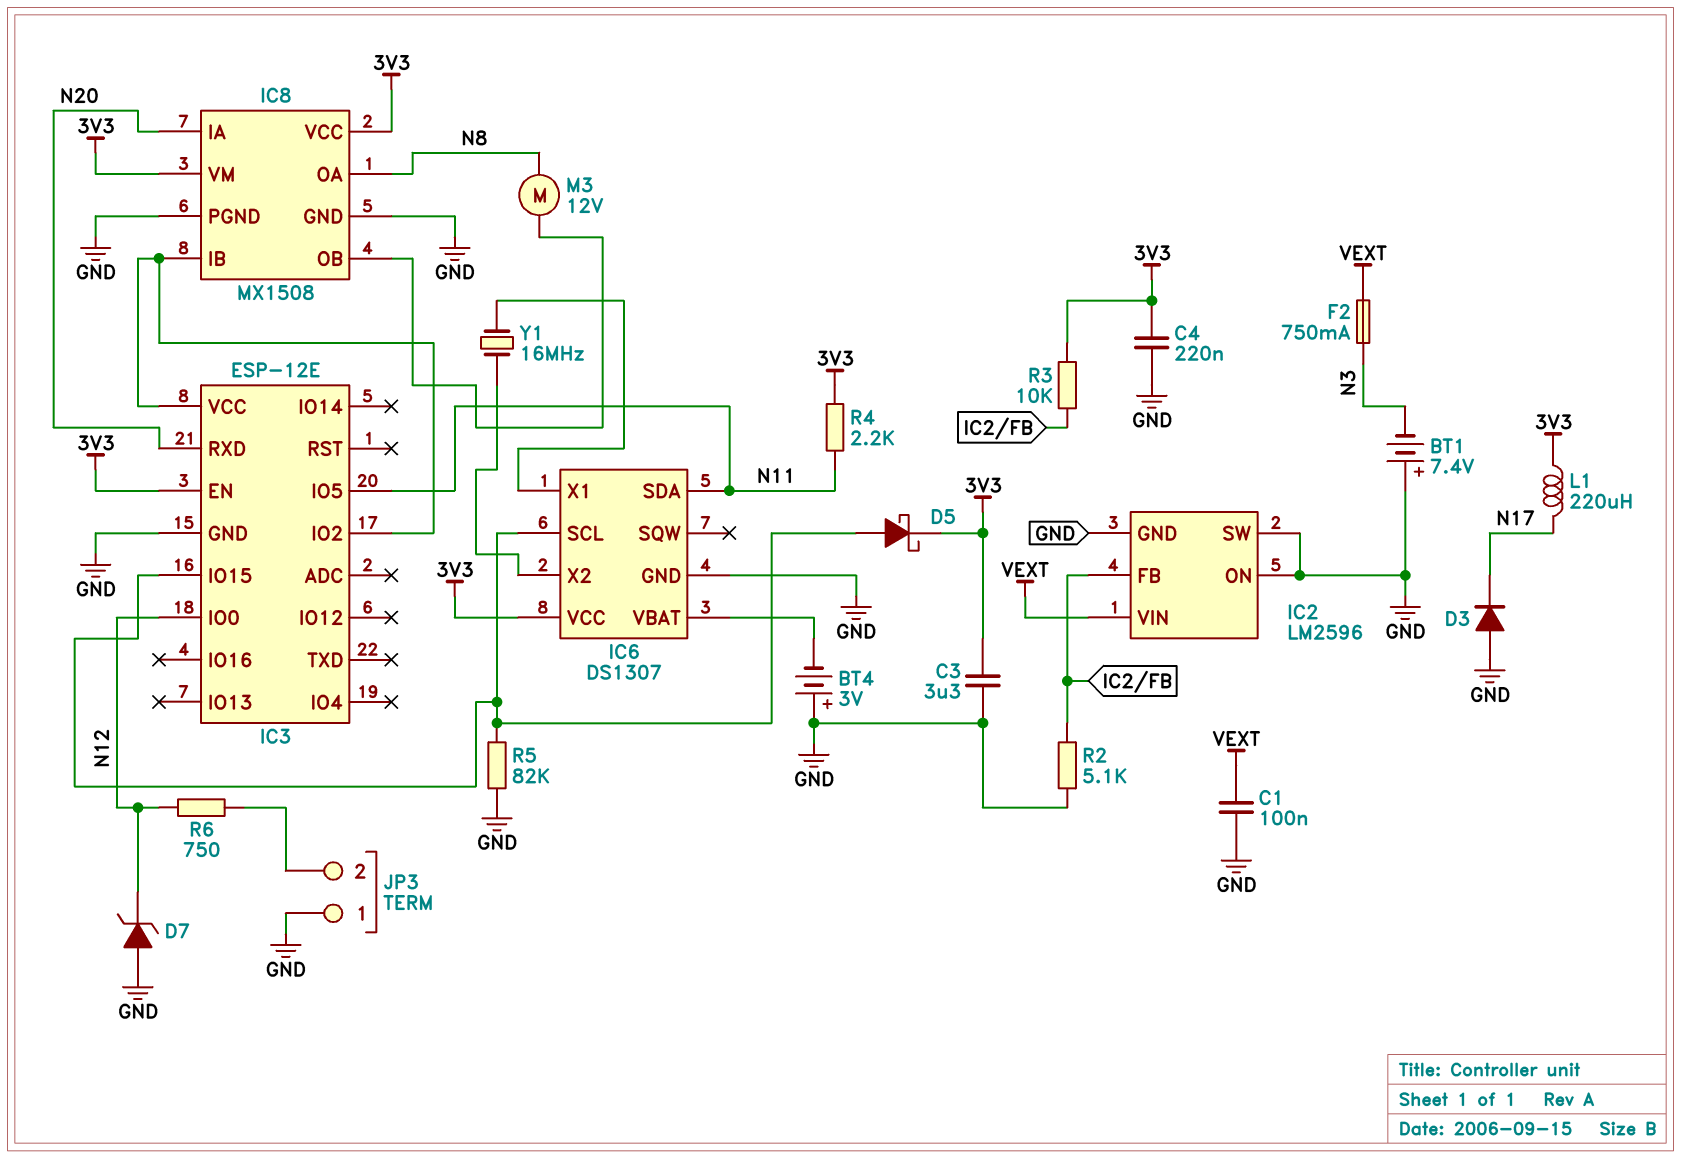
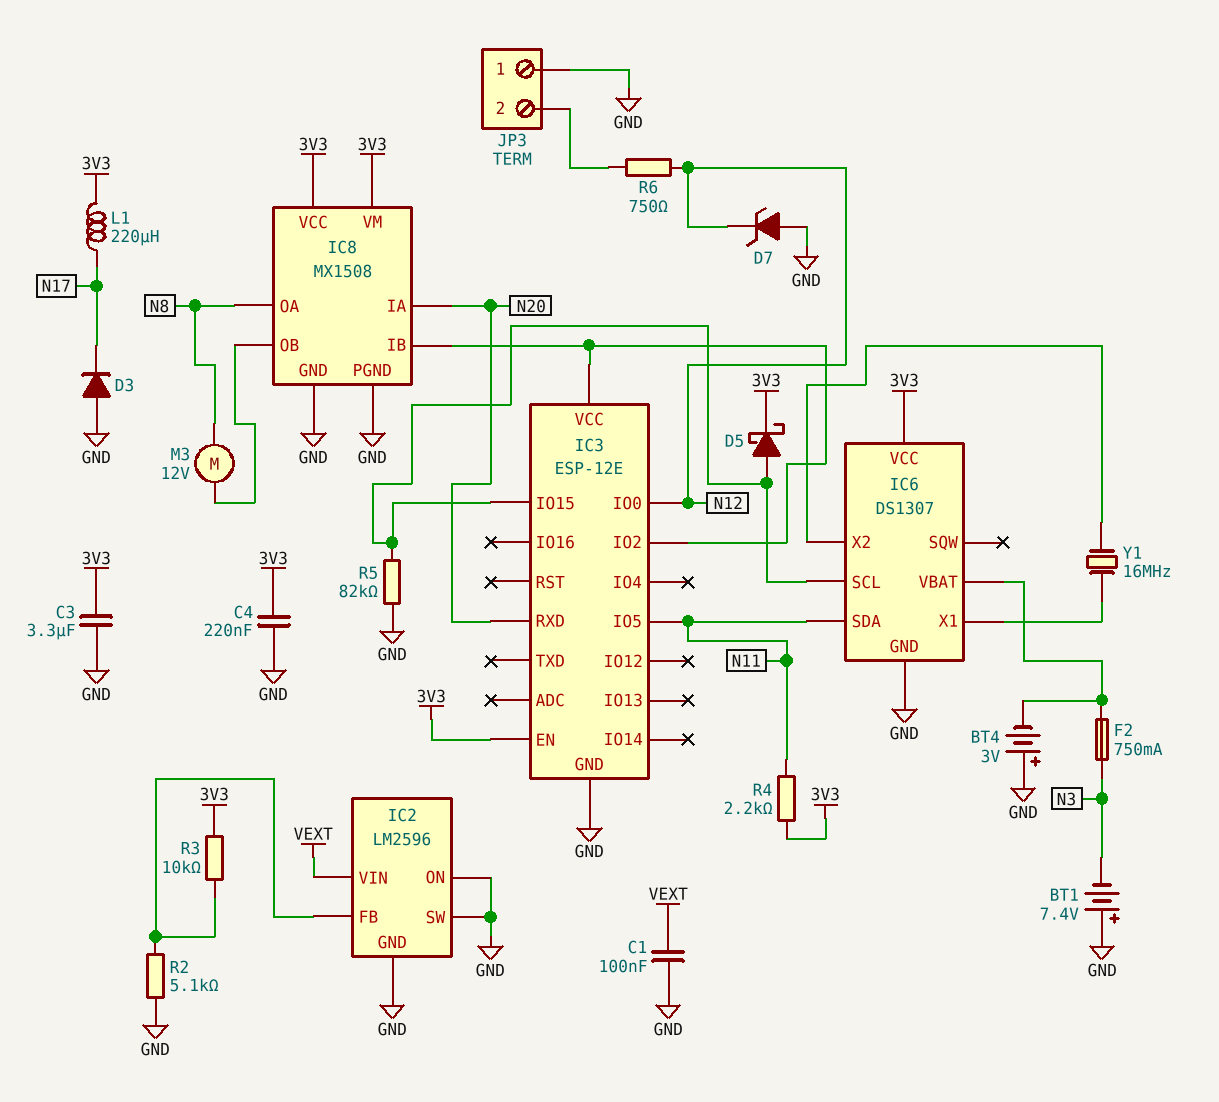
F2: 750mA (N3, VEXT) -> 750mA (IC6/VBAT, N3)

